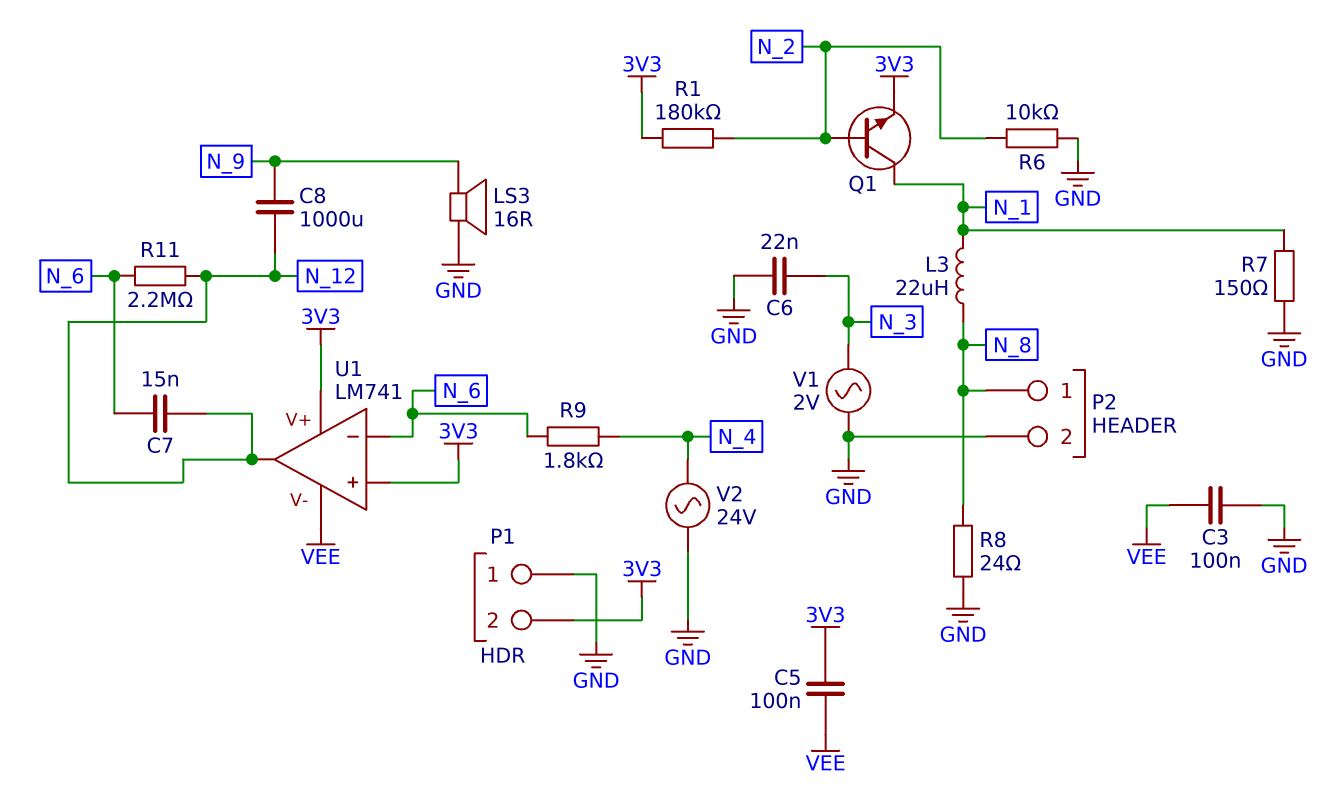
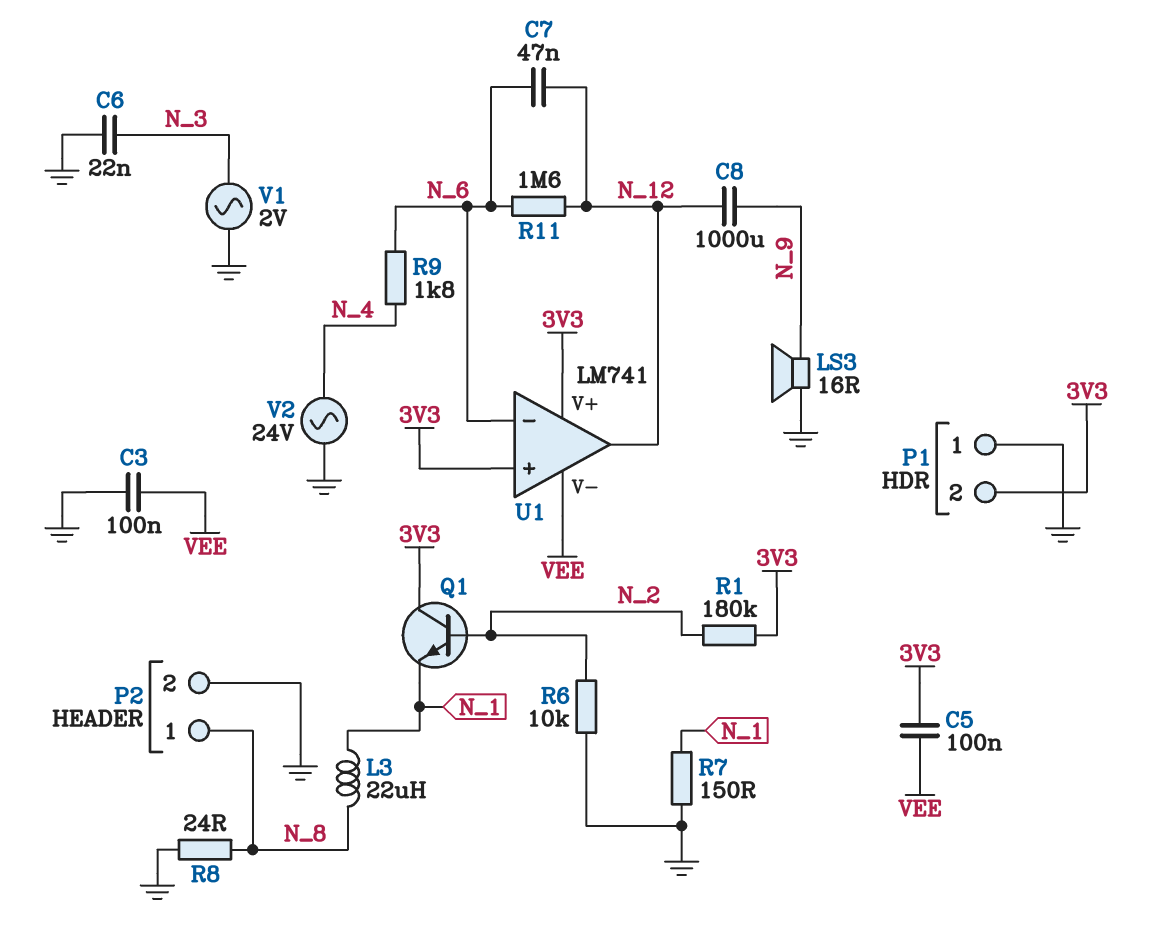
C7: 15nF (N_6, N_12) -> 47nF (N_6, N_12)
Q1: NPN (B N_2, C N_1, E 3V3) -> NPN (B N_2, C 3V3, E N_1)
R11: 2.2M (N_6, N_12) -> 1.6M (N_6, N_12)

